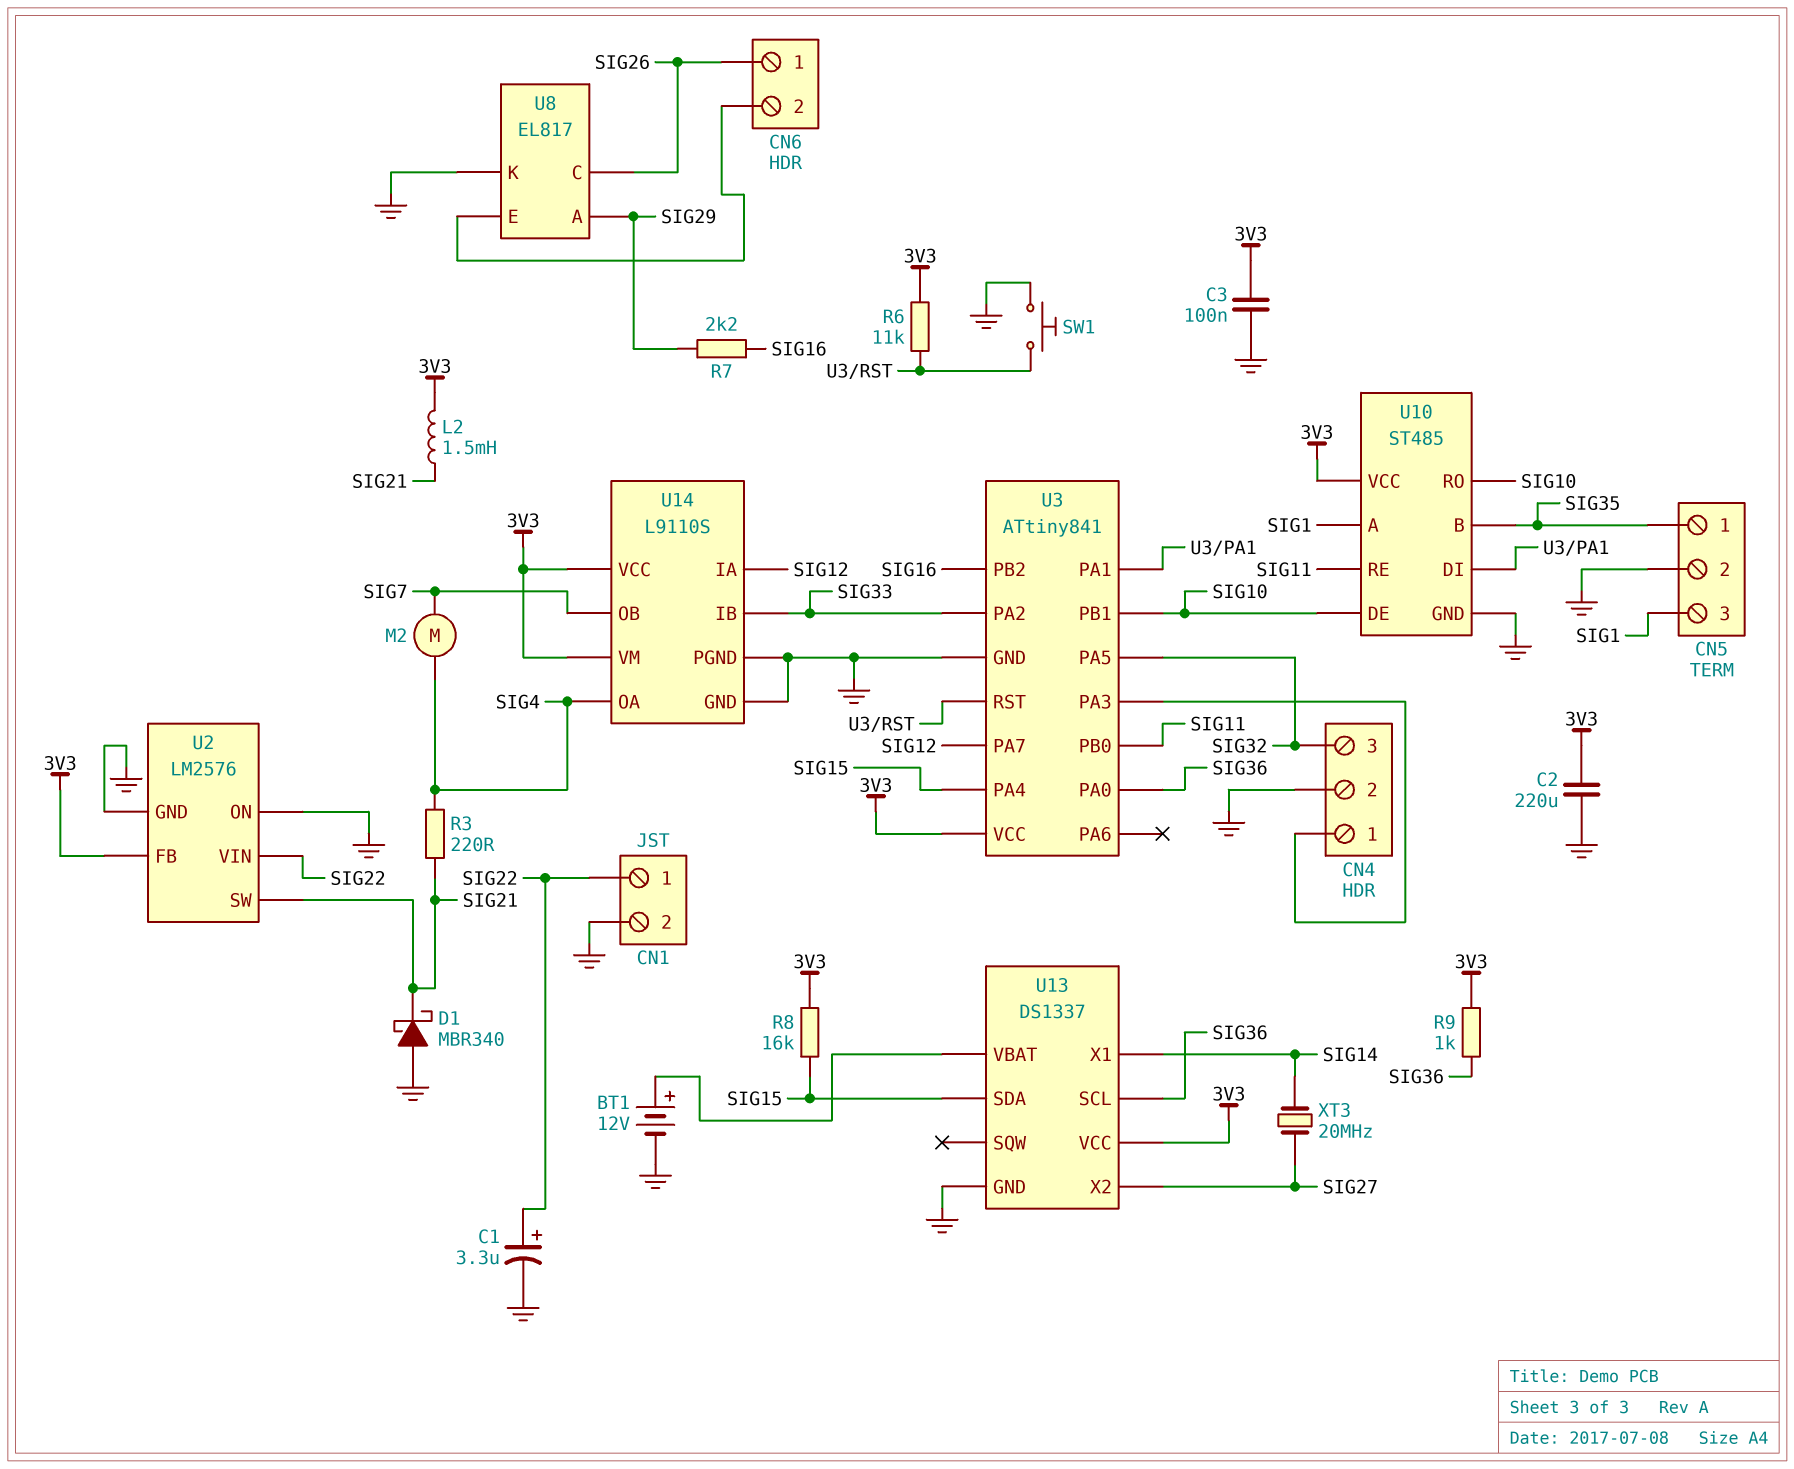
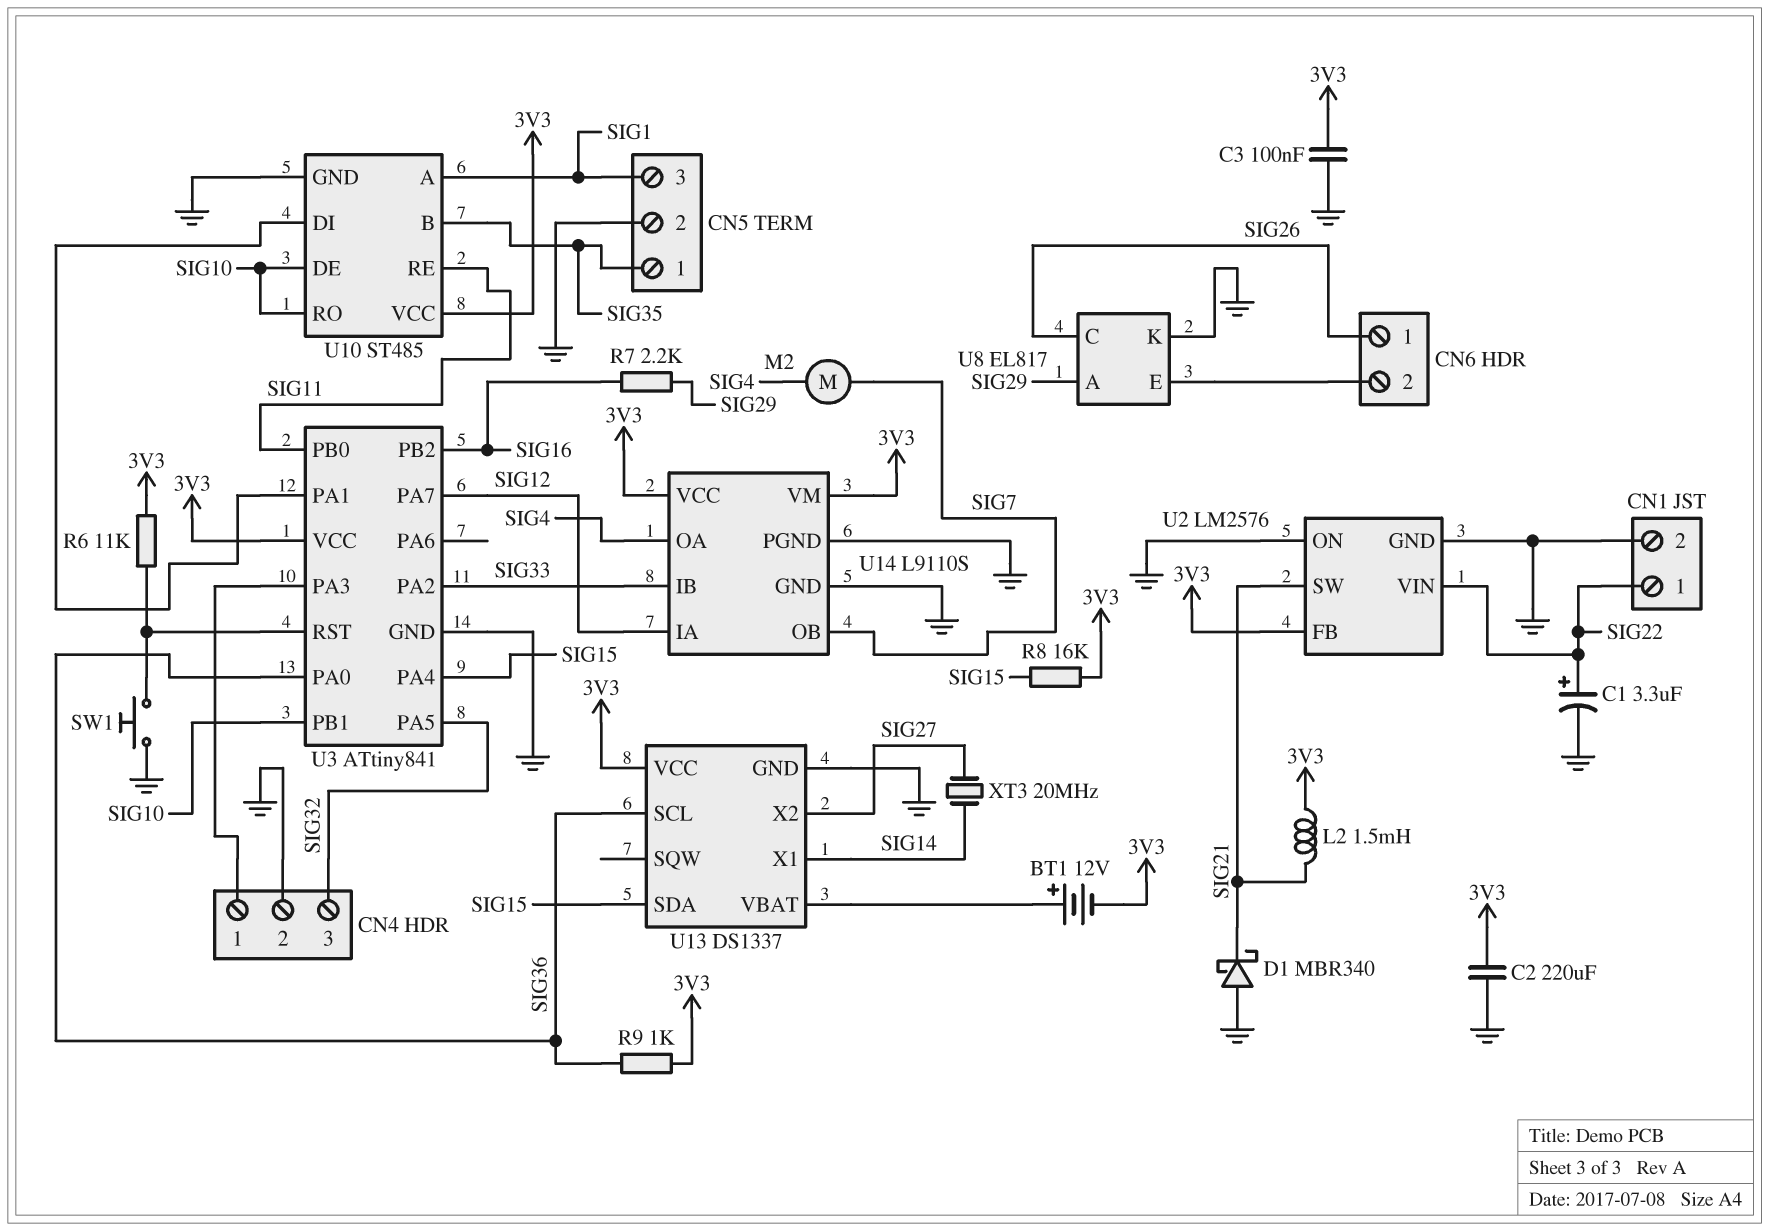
BT1: 12V (plus U13/VBAT, minus GND) -> 12V (plus U13/VBAT, minus 3V3)
R3: 220 (SIG4, SIG21) -> none

